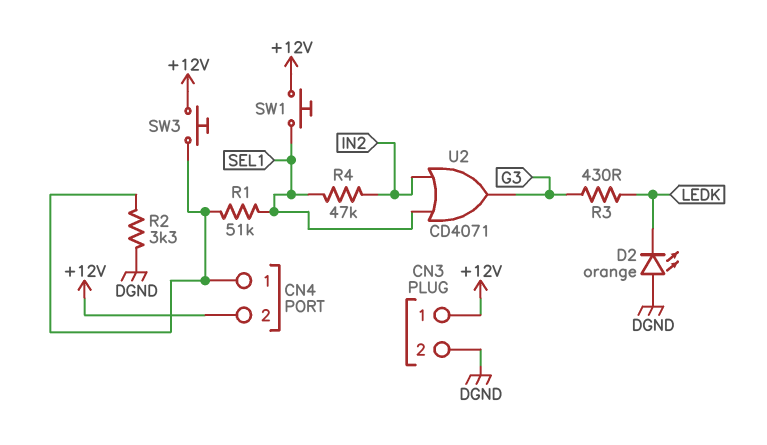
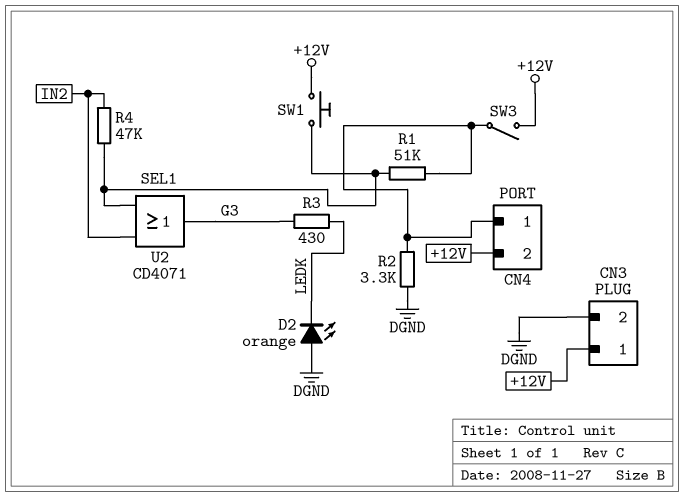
SW3: button (+12V, CN4/1) -> switch (+12V, CN4/1)

